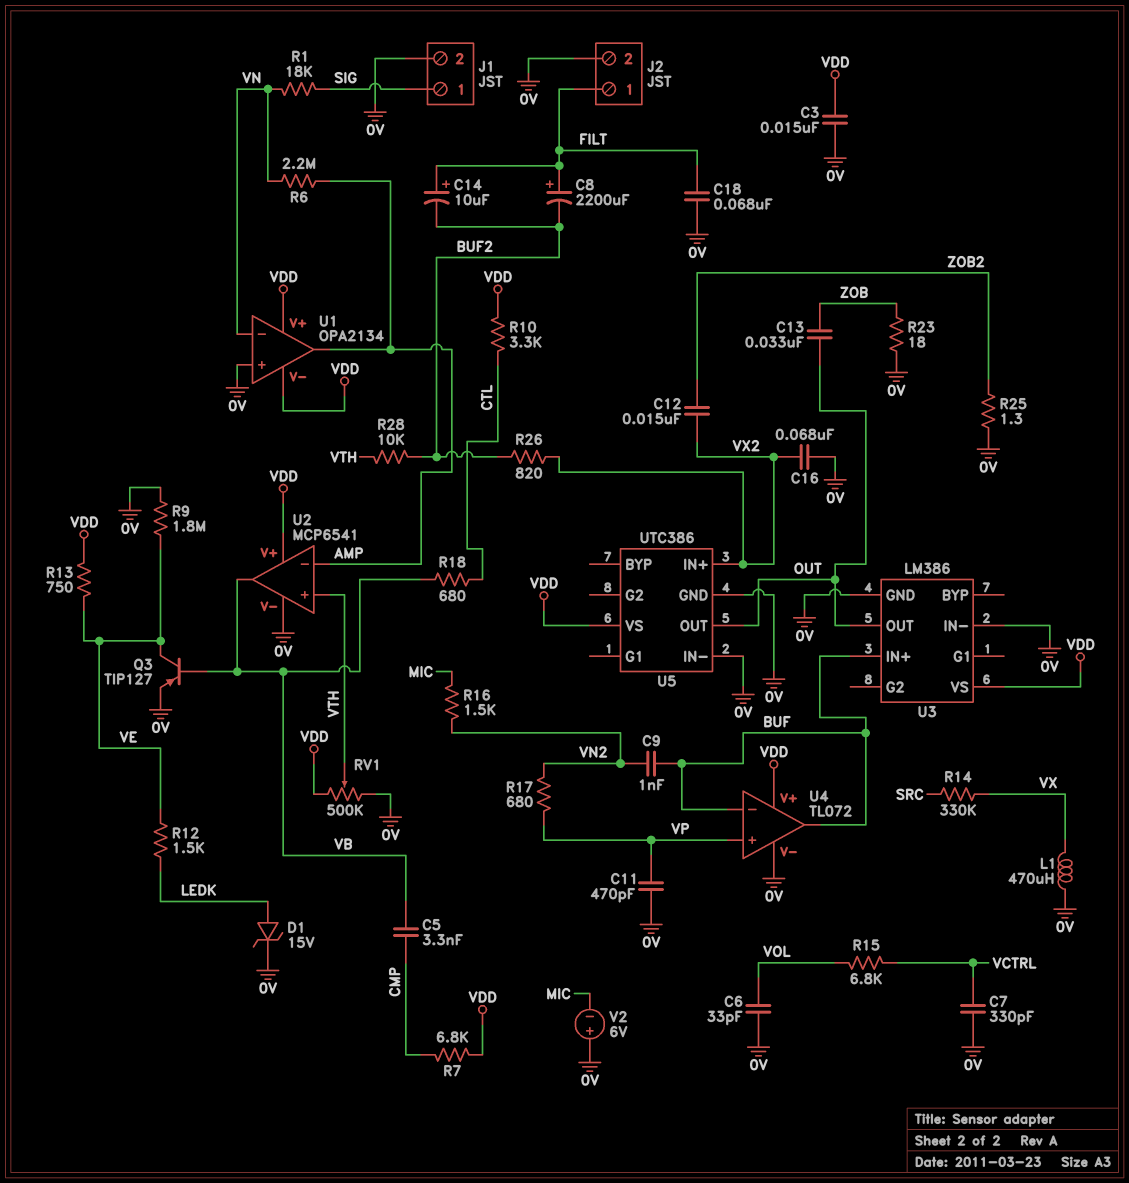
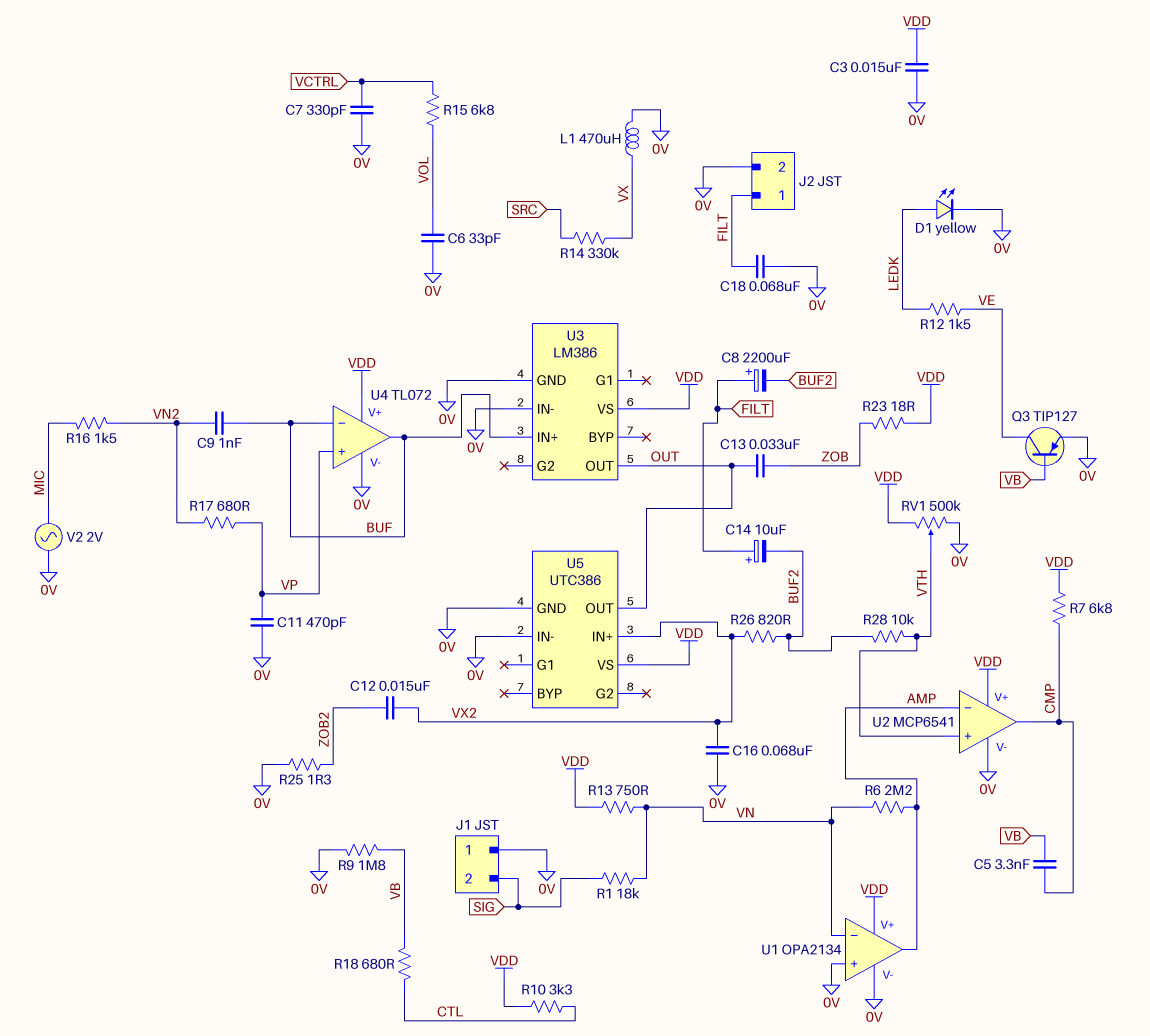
D1: zener 15V (A LEDK, K 0V) -> LED yellow (A LEDK, K 0V)
J1 pin 1: SIG -> 0V
J1 pin 2: 0V -> SIG
R9: 1.8M (0V, VE) -> 1.8M (0V, VB)
R13: 750 (VDD, VE) -> 750 (VDD, VN)
R23: 18 (0V, ZOB) -> 18 (VDD, ZOB)
U1 pin V-: VDD -> 0V
U2 pin out: VB -> CMP
V2: 6V (plus 0V, minus MIC) -> AC 2V (0V, MIC)

